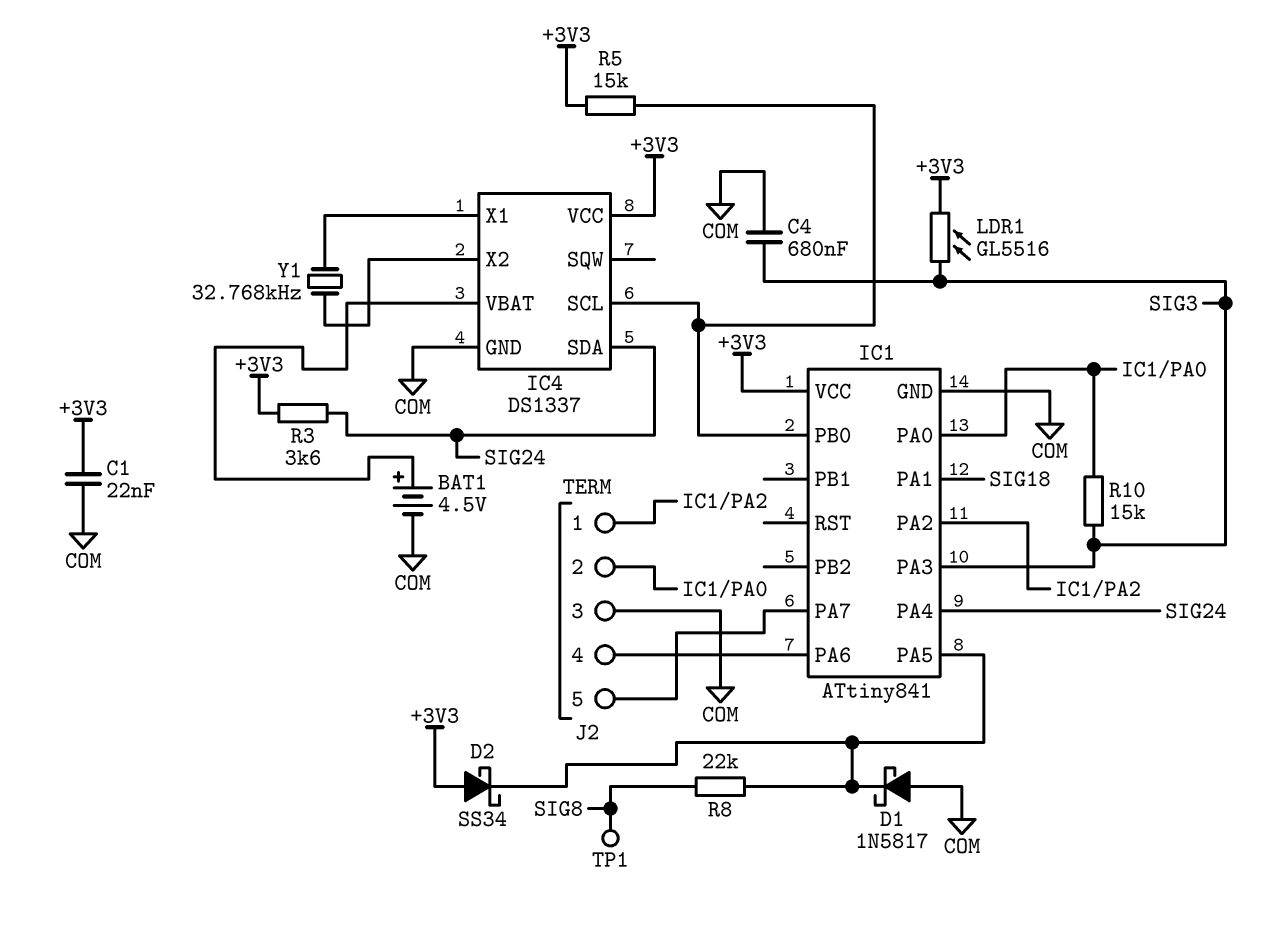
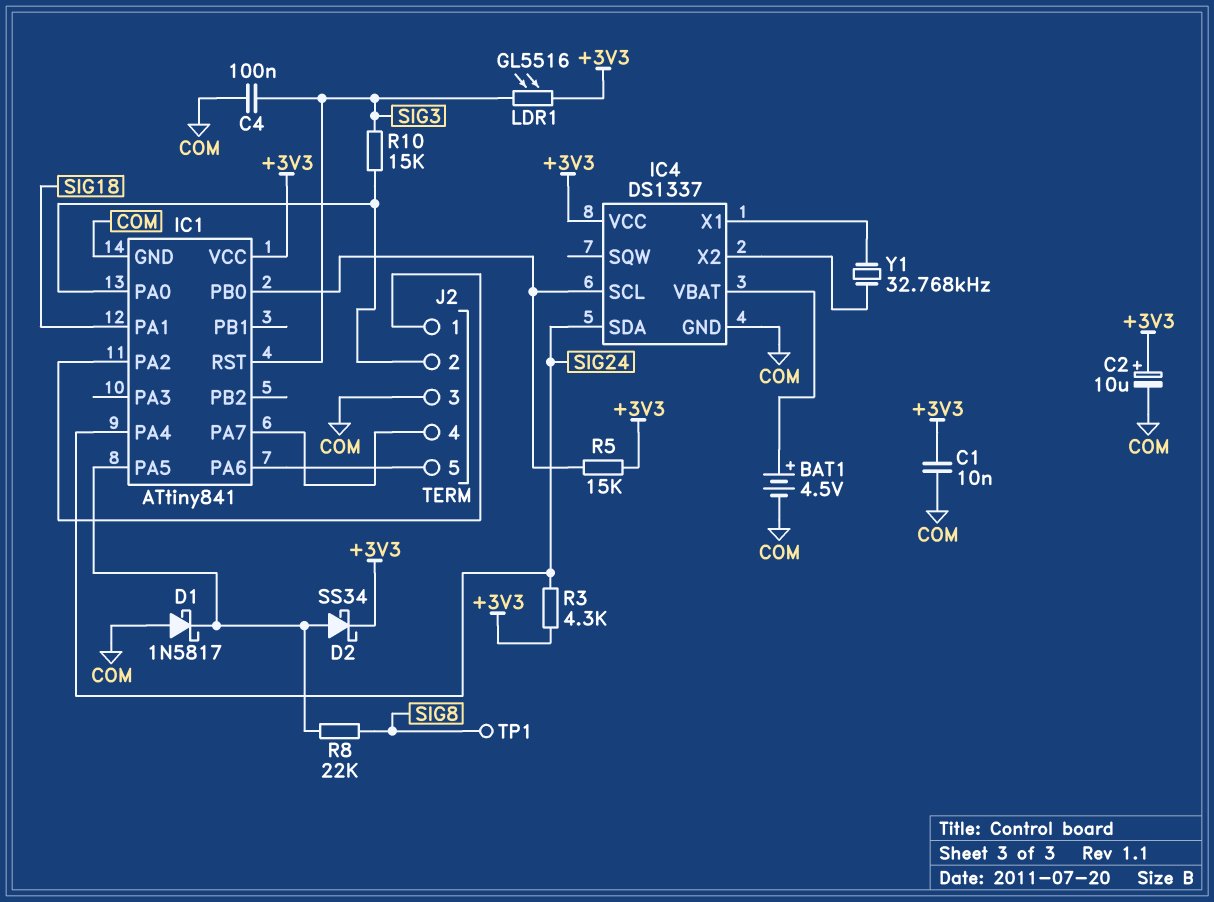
C1: 22nF (+3V3, COM) -> 10nF (+3V3, COM)
C2: none -> 10uF (plus +3V3, minus COM)
C4: 680nF (COM, SIG3) -> 100nF (COM, SIG3)
D2: schottky SS34 (A +3V3, K IC1/PA5) -> schottky SS34 (A IC1/PA5, K +3V3)
IC1 pin PA3: SIG3 -> none
IC1 pin RST: none -> SIG3
J2 pin 4: IC1/PA6 -> IC1/PA7
J2 pin 5: IC1/PA7 -> IC1/PA6
R3: 3.6k (+3V3, SIG24) -> 4.3k (+3V3, SIG24)

